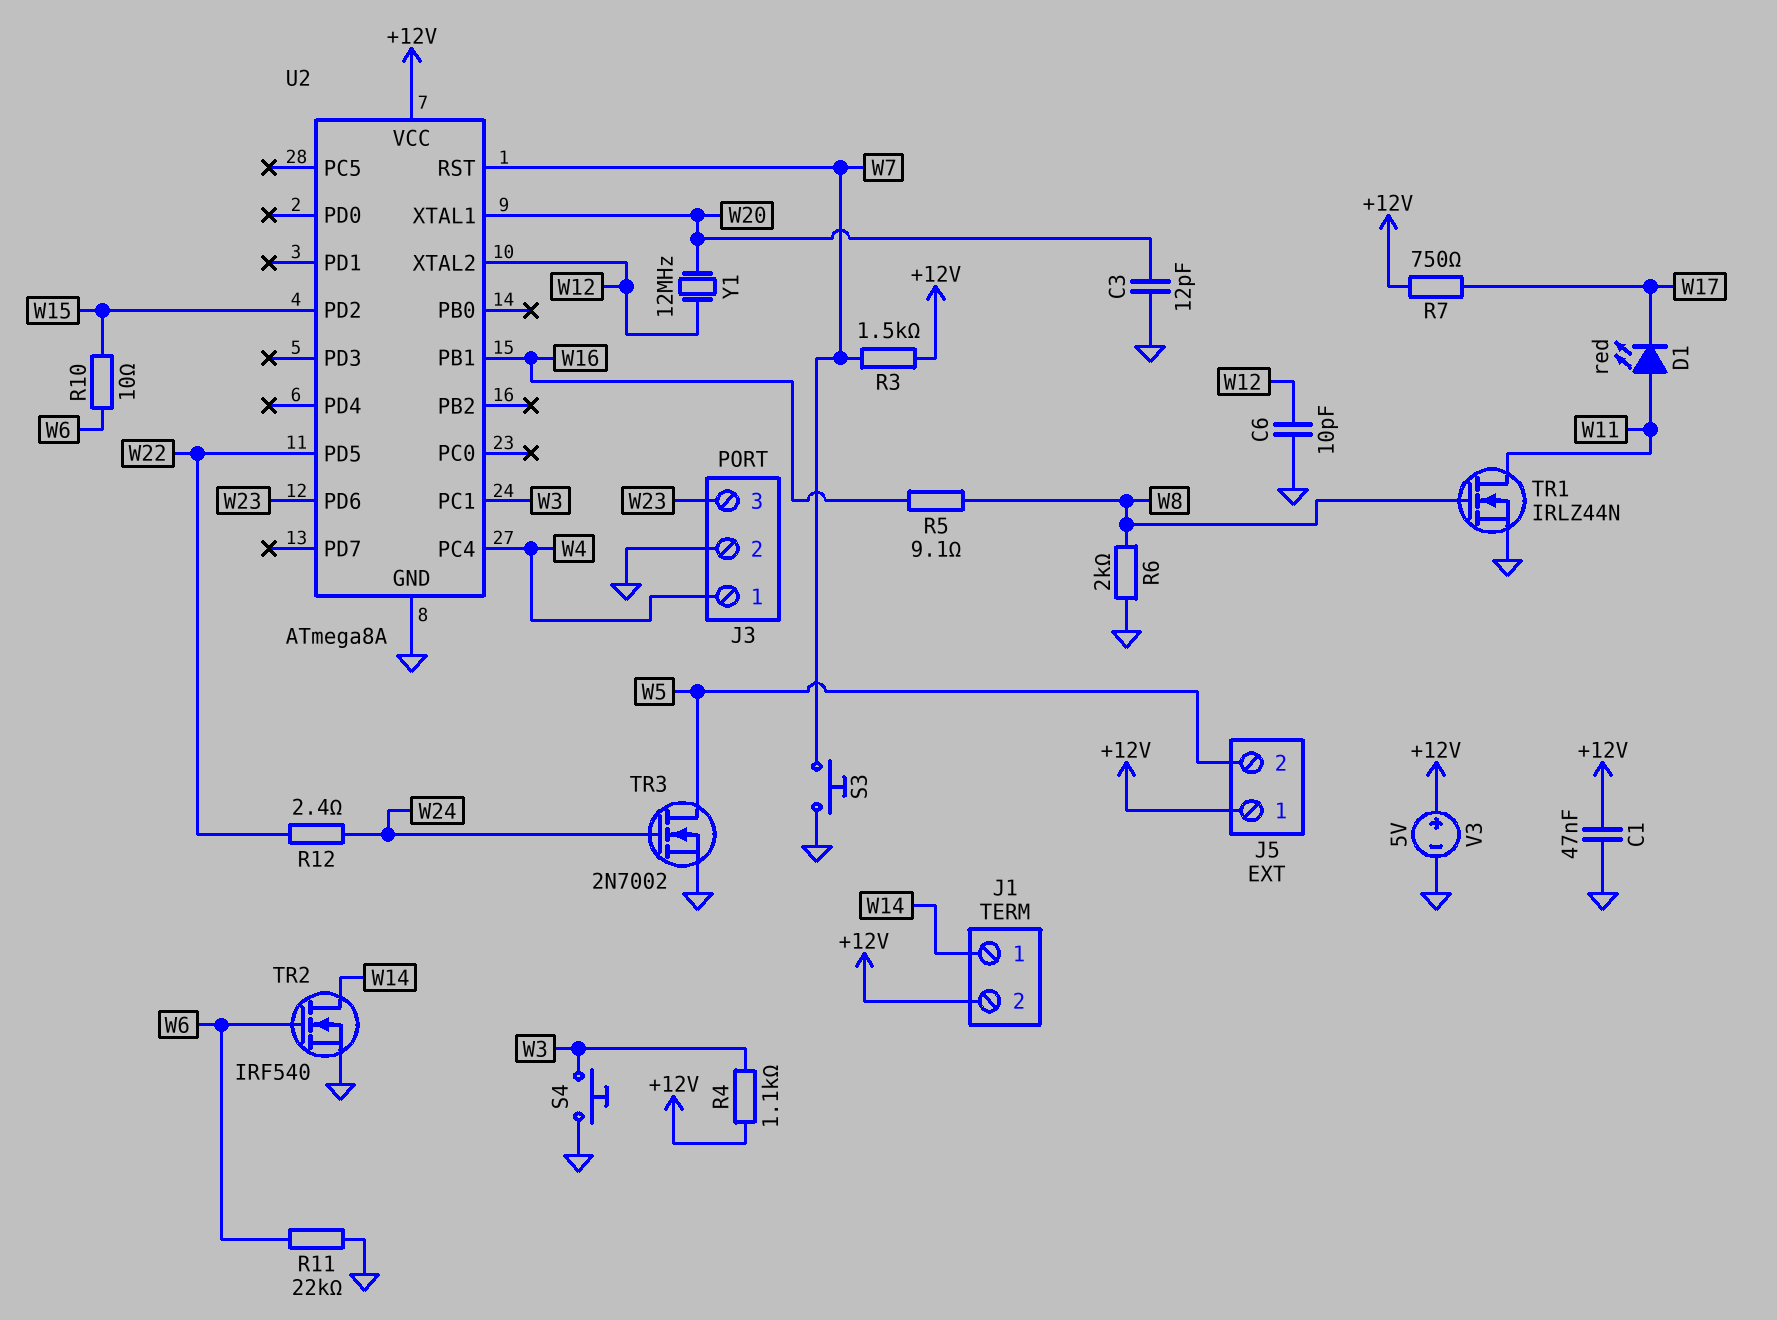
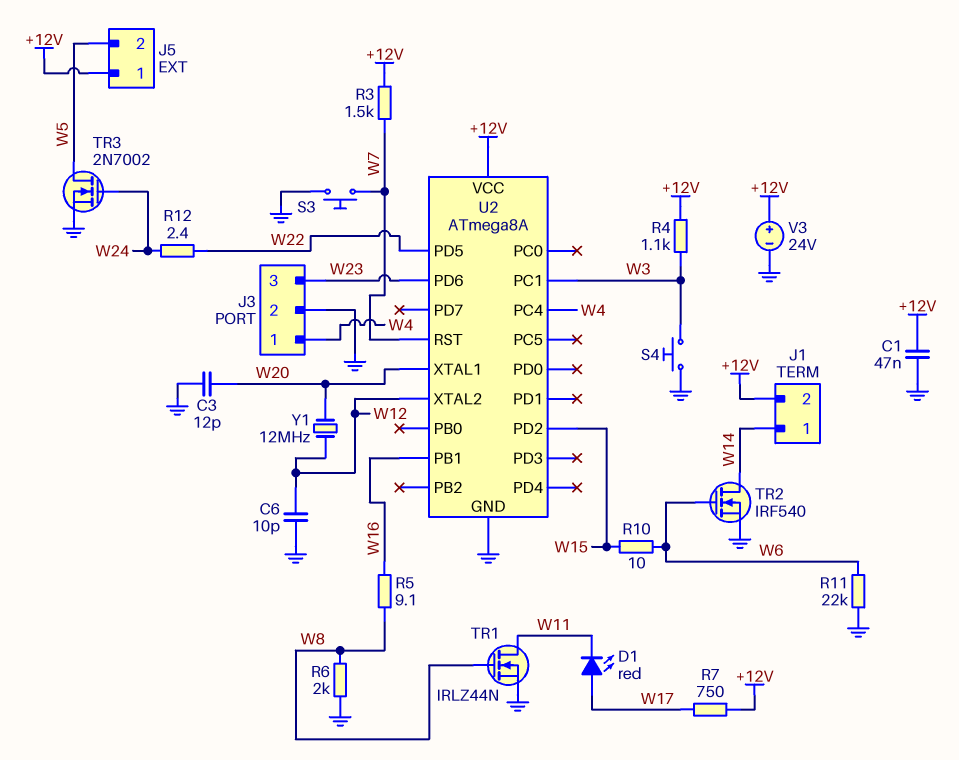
D1: LED red (A W11, K W17) -> LED red (A W17, K W11)
V3: 5V (plus +12V, minus GND) -> 24V (plus +12V, minus GND)

